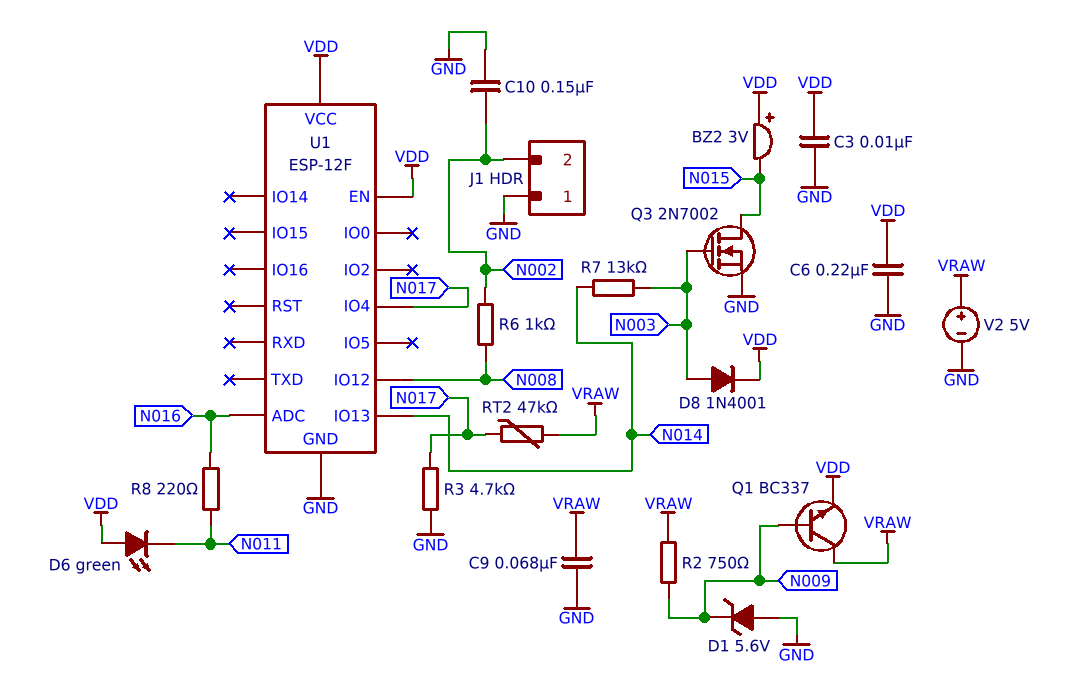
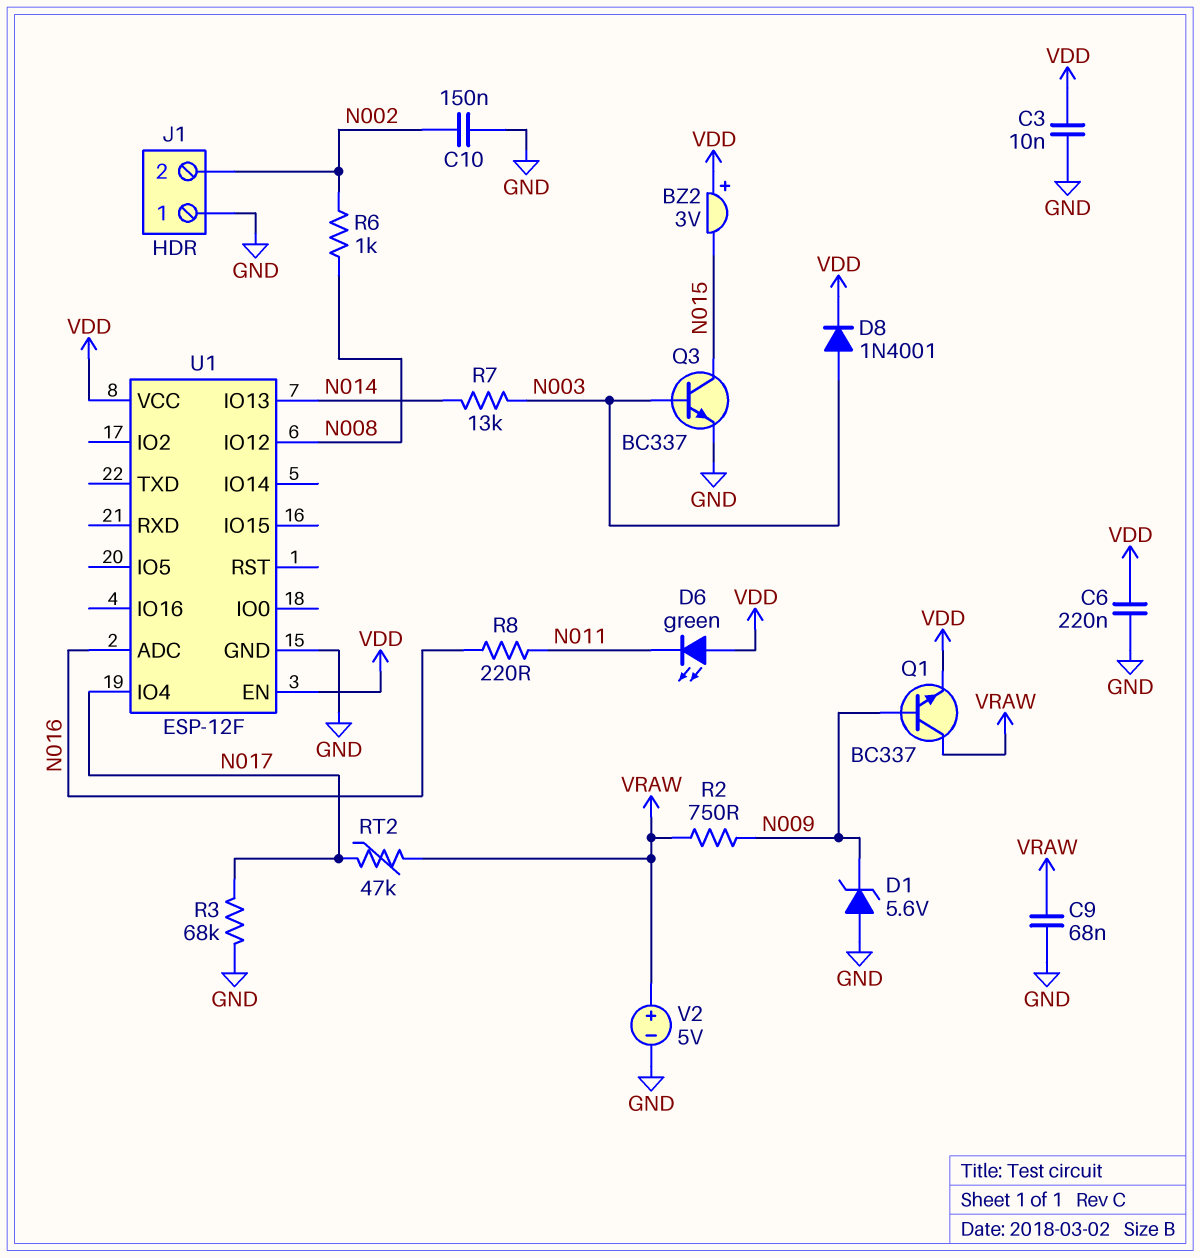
Q3: NMOS 2N7002 (G N003, D N015, S GND) -> NPN BC337 (B N003, C N015, E GND)
R3: 4.7k (GND, N017) -> 68k (GND, N017)

